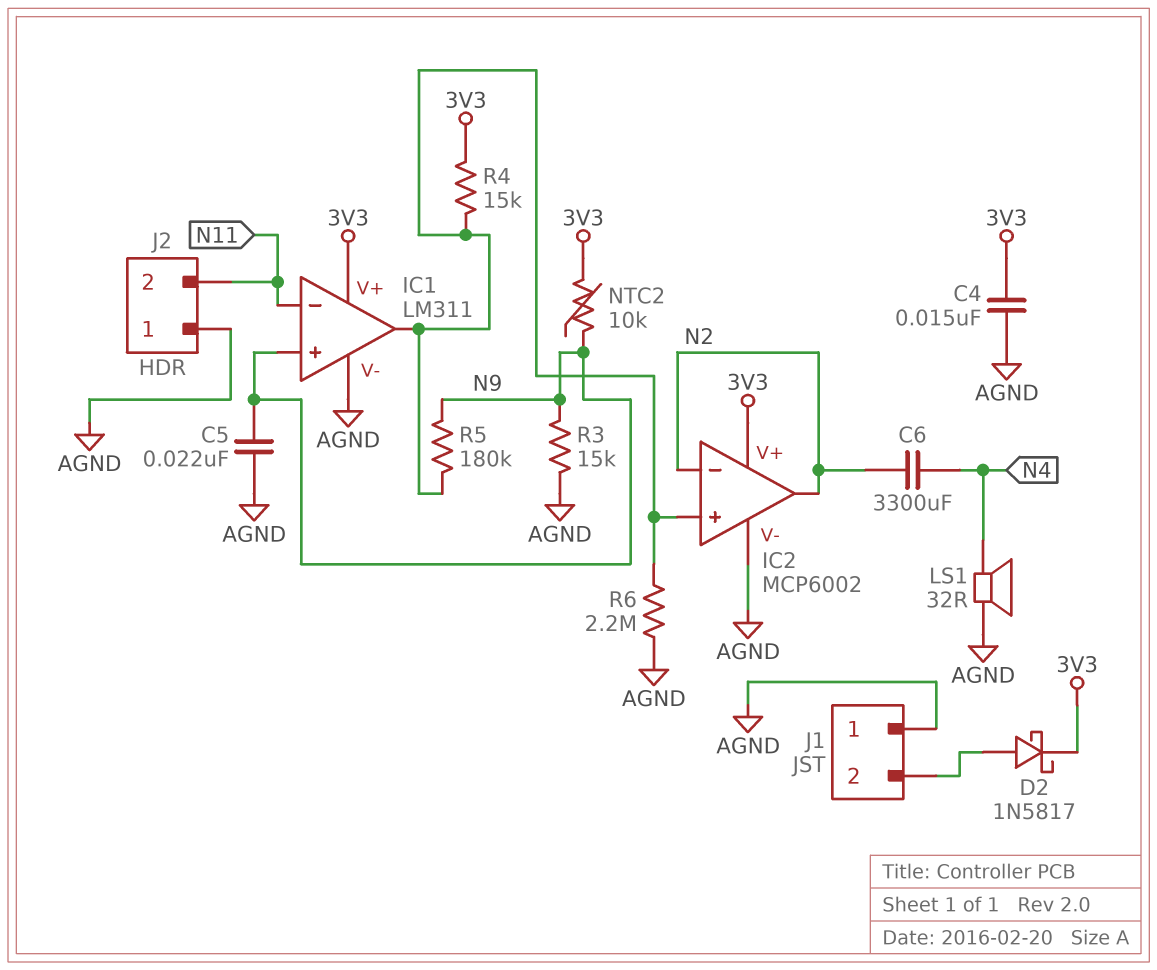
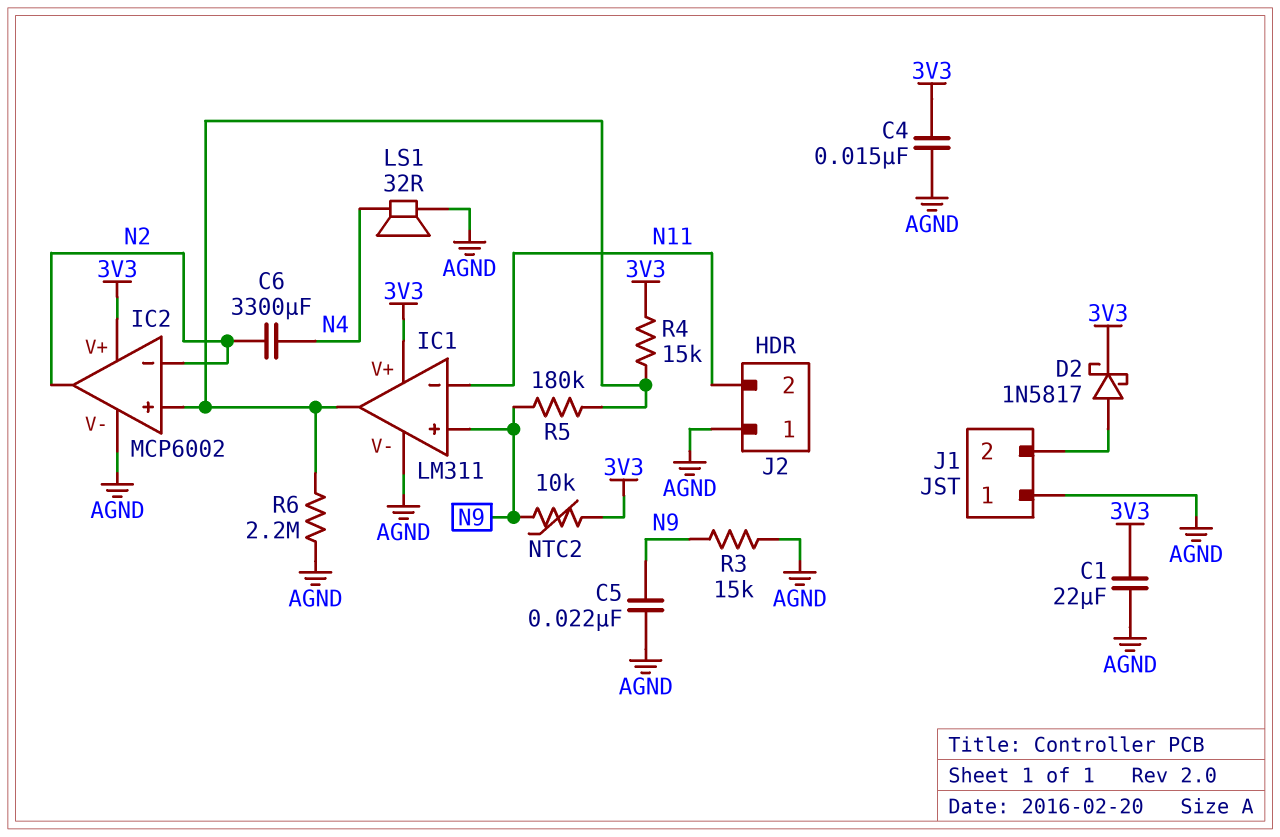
C1: none -> 22uF (3V3, AGND)

